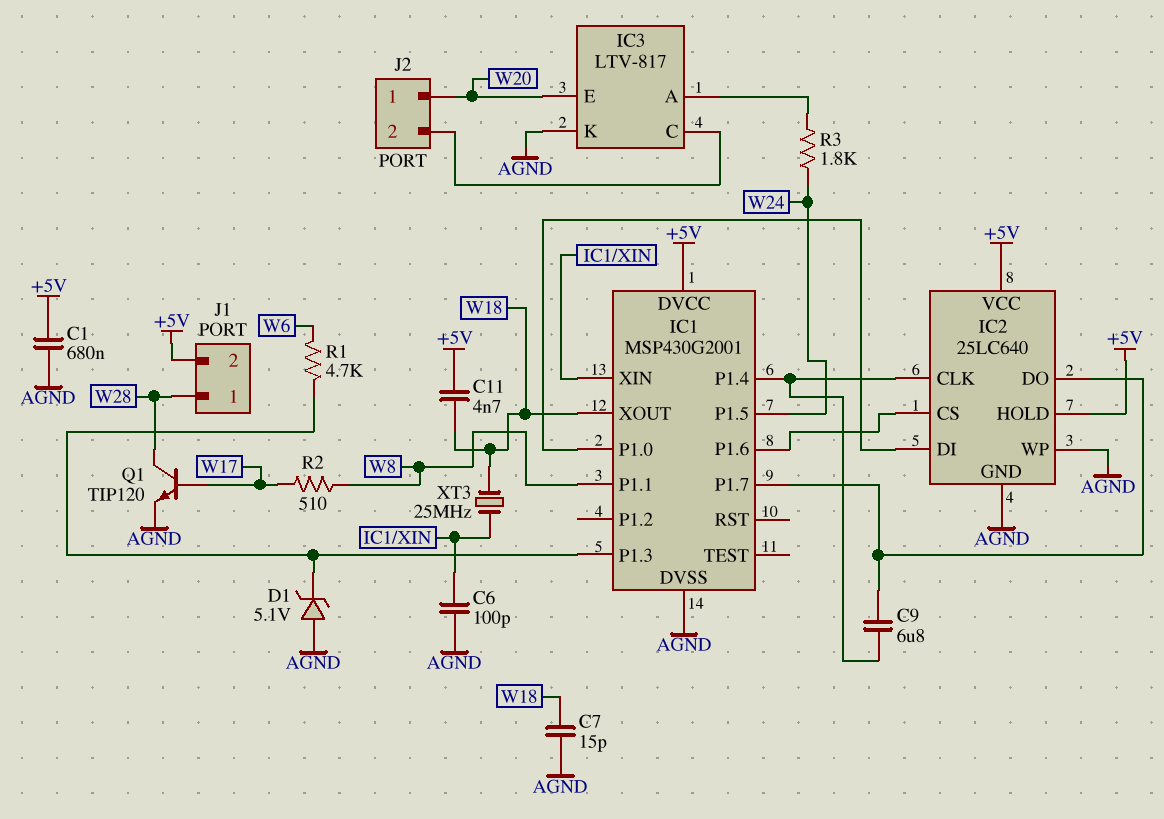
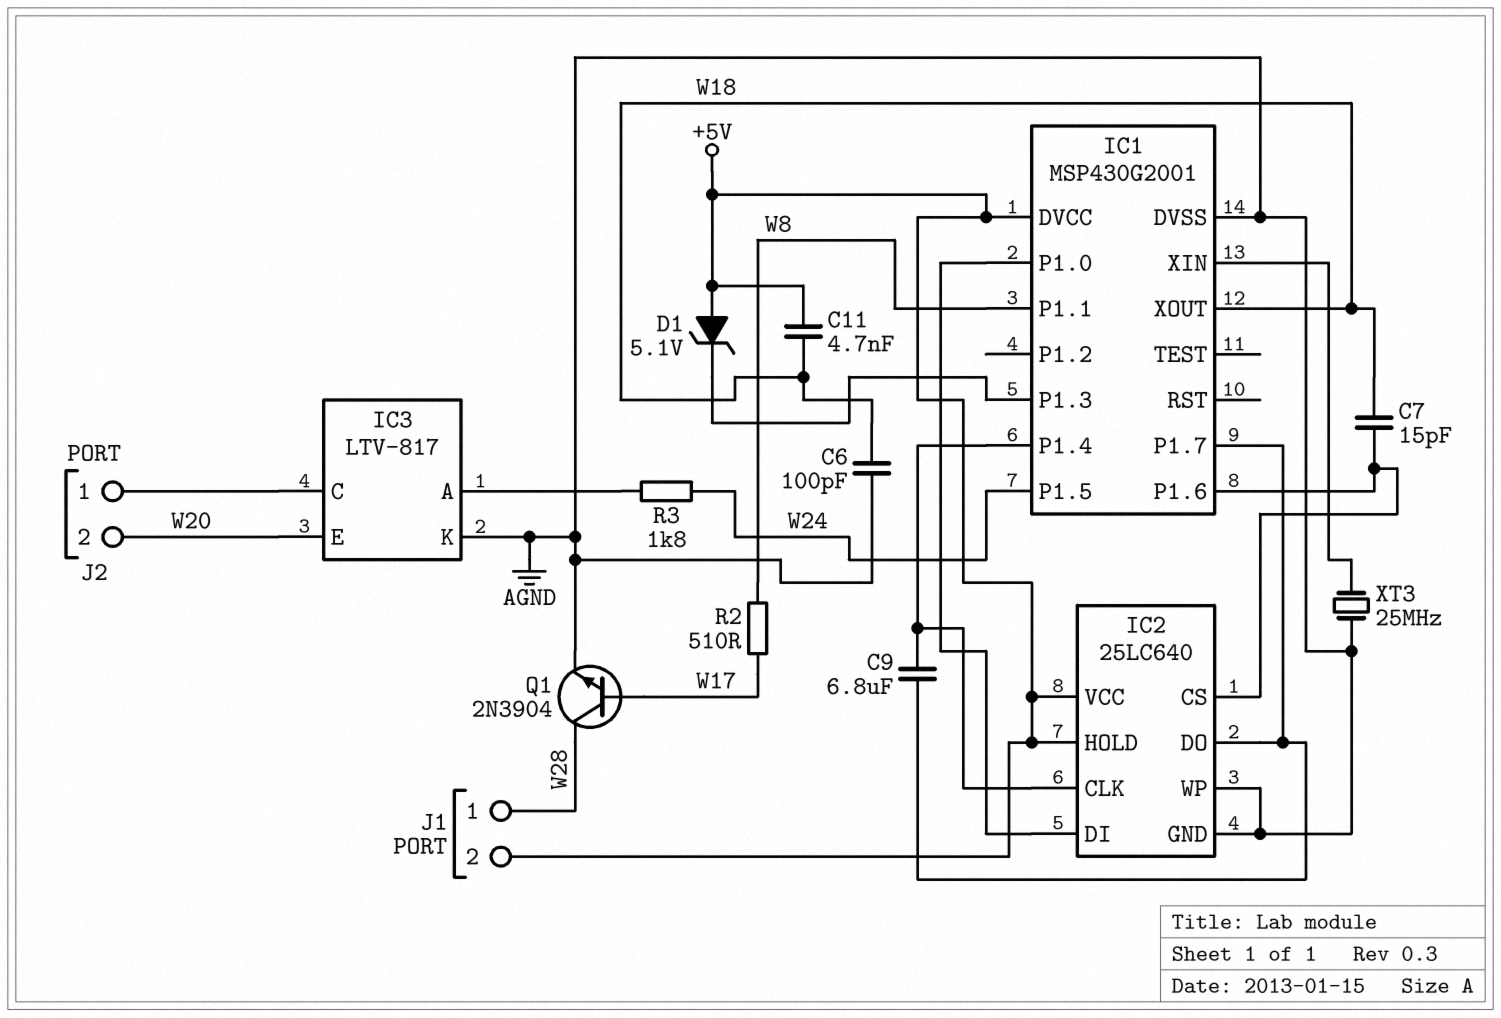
C1: 680nF (+5V, AGND) -> none
C6: 100pF (AGND, IC1/XIN) -> 100pF (AGND, W18)
C7: 15pF (AGND, W18) -> 15pF (IC1/P1.6, W18)
D1: zener 5.1V (A AGND, K IC1/P1.3) -> zener 5.1V (A +5V, K IC1/P1.3)
J2 pin 1: W20 -> IC3/C
J2 pin 2: IC3/C -> W20
Q1: NPN TIP120 (B W17, C W28, E AGND) -> NPN 2N3904 (B W17, C W28, E AGND)
R1: 4.7k (IC1/P1.3, W6) -> none
XT3: 25MHz (IC1/XIN, W18) -> 25MHz (AGND, IC1/XIN)

